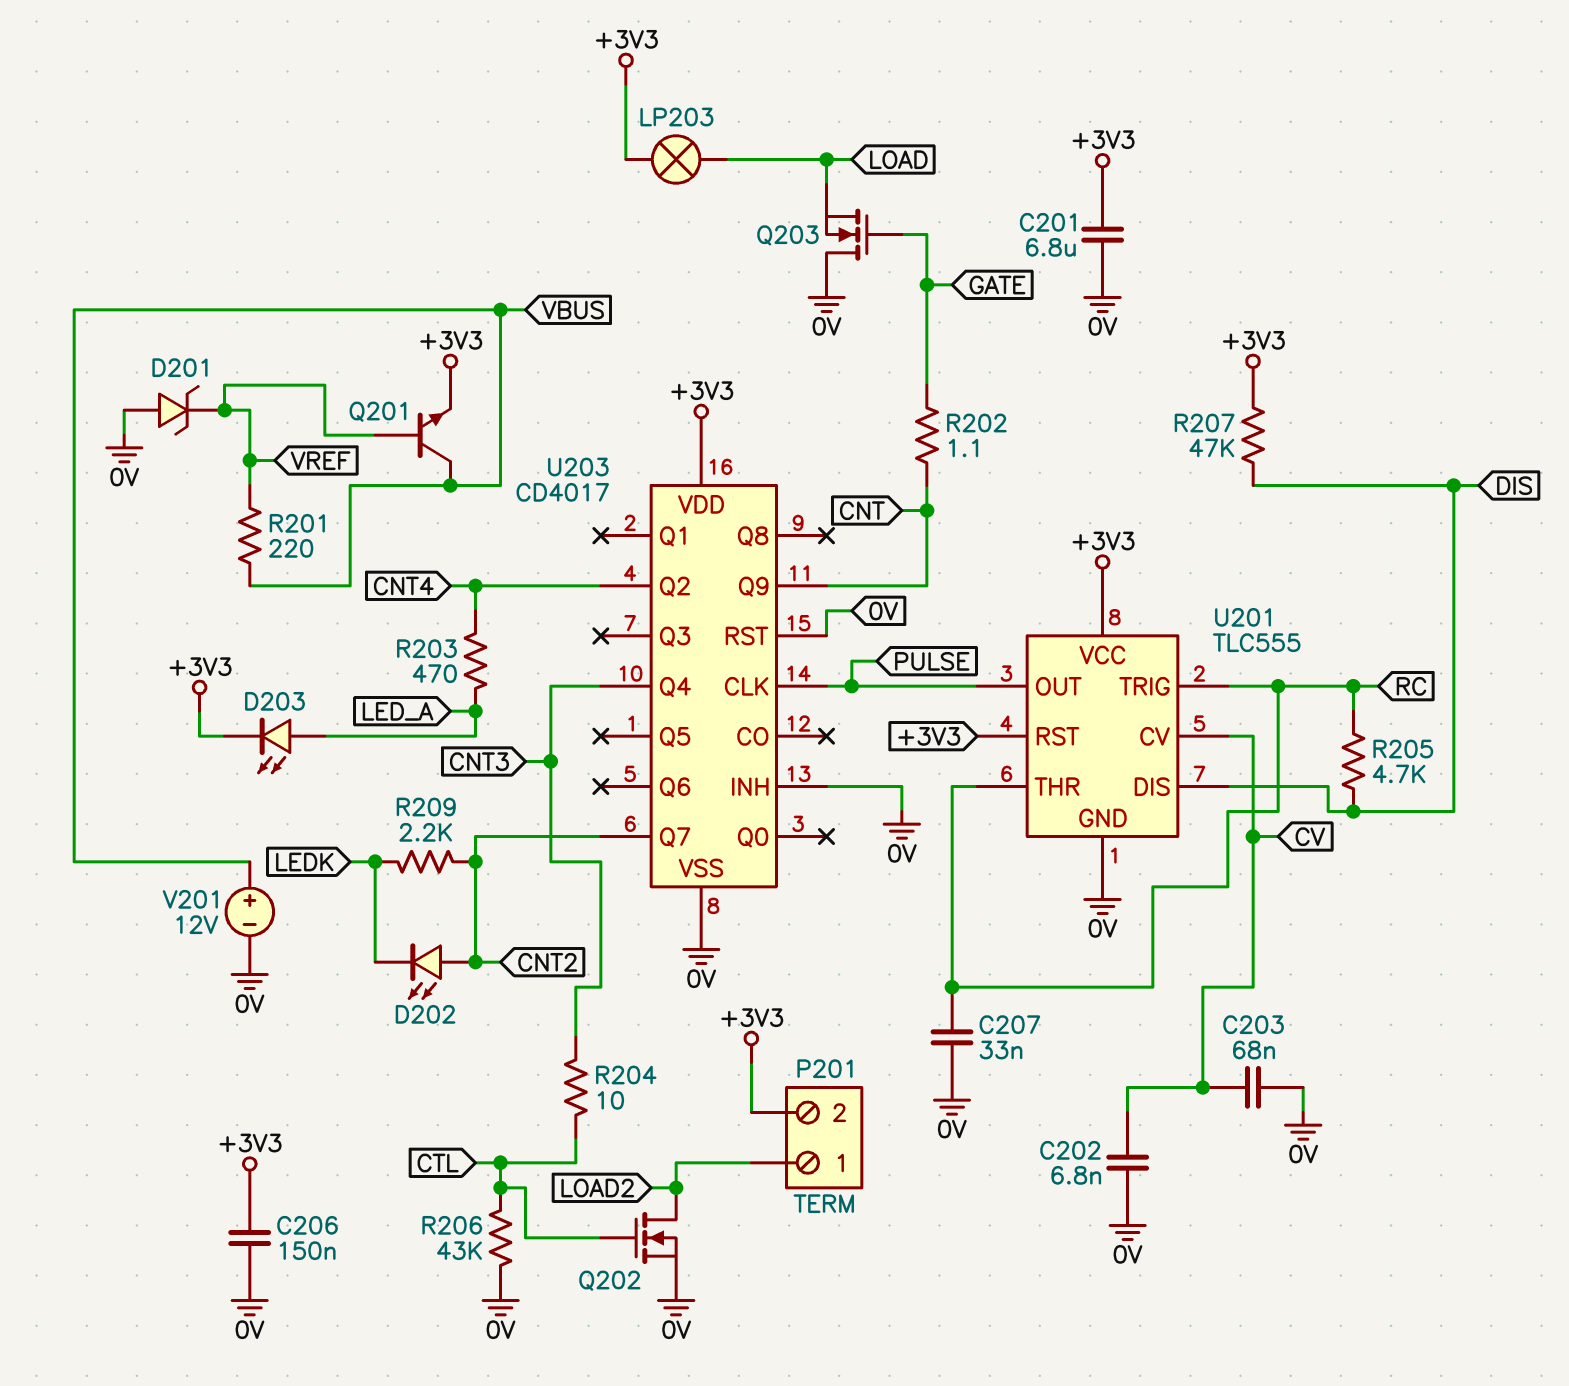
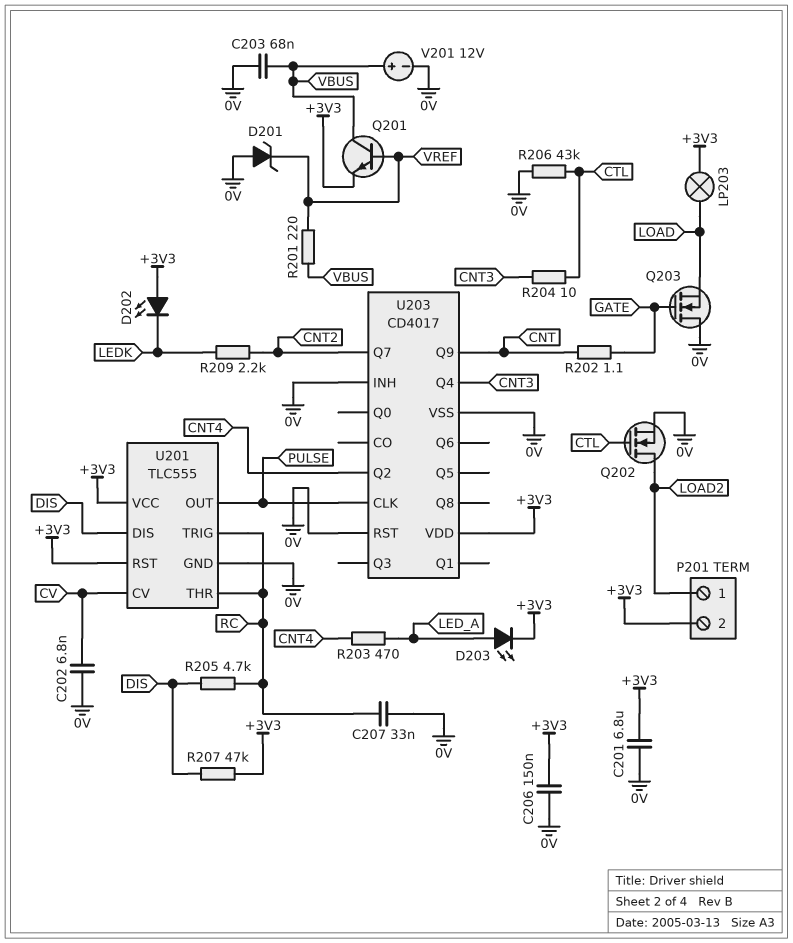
C203: 68nF (0V, CV) -> 68nF (0V, VBUS)
D202: LED (A CNT2, K LEDK) -> LED (A +3V3, K LEDK)

